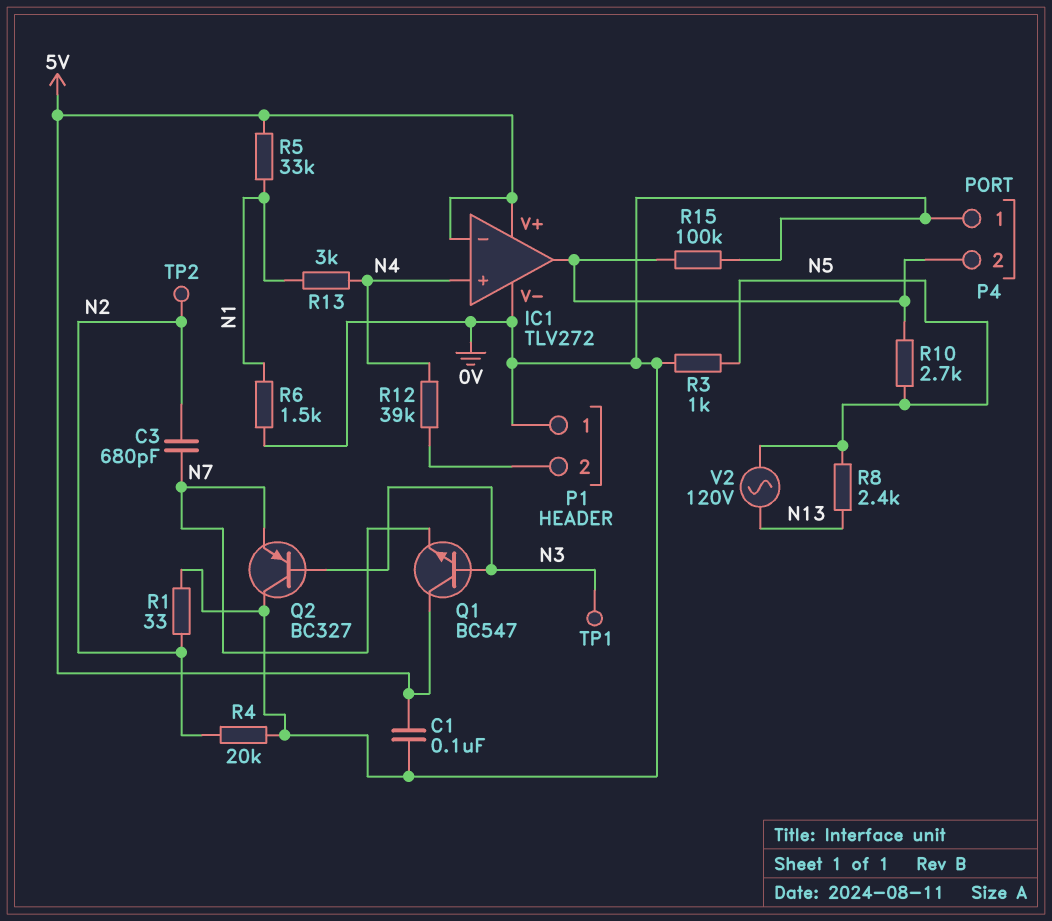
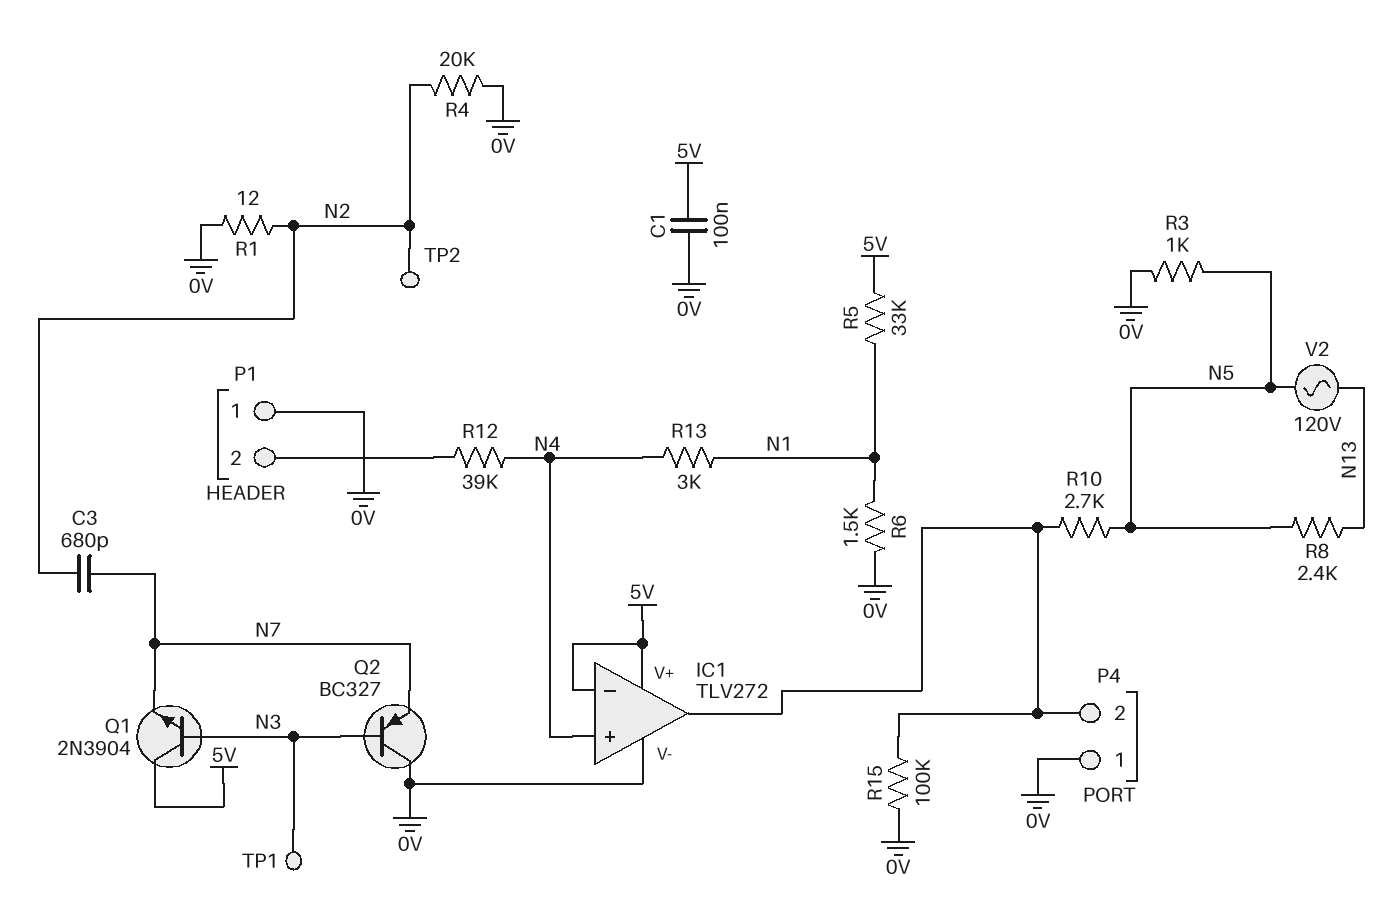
Q1: NPN BC547 (B N3, C 5V, E N7) -> NPN 2N3904 (B N3, C 5V, E N7)
R1: 33 (0V, N2) -> 12 (0V, N2)

